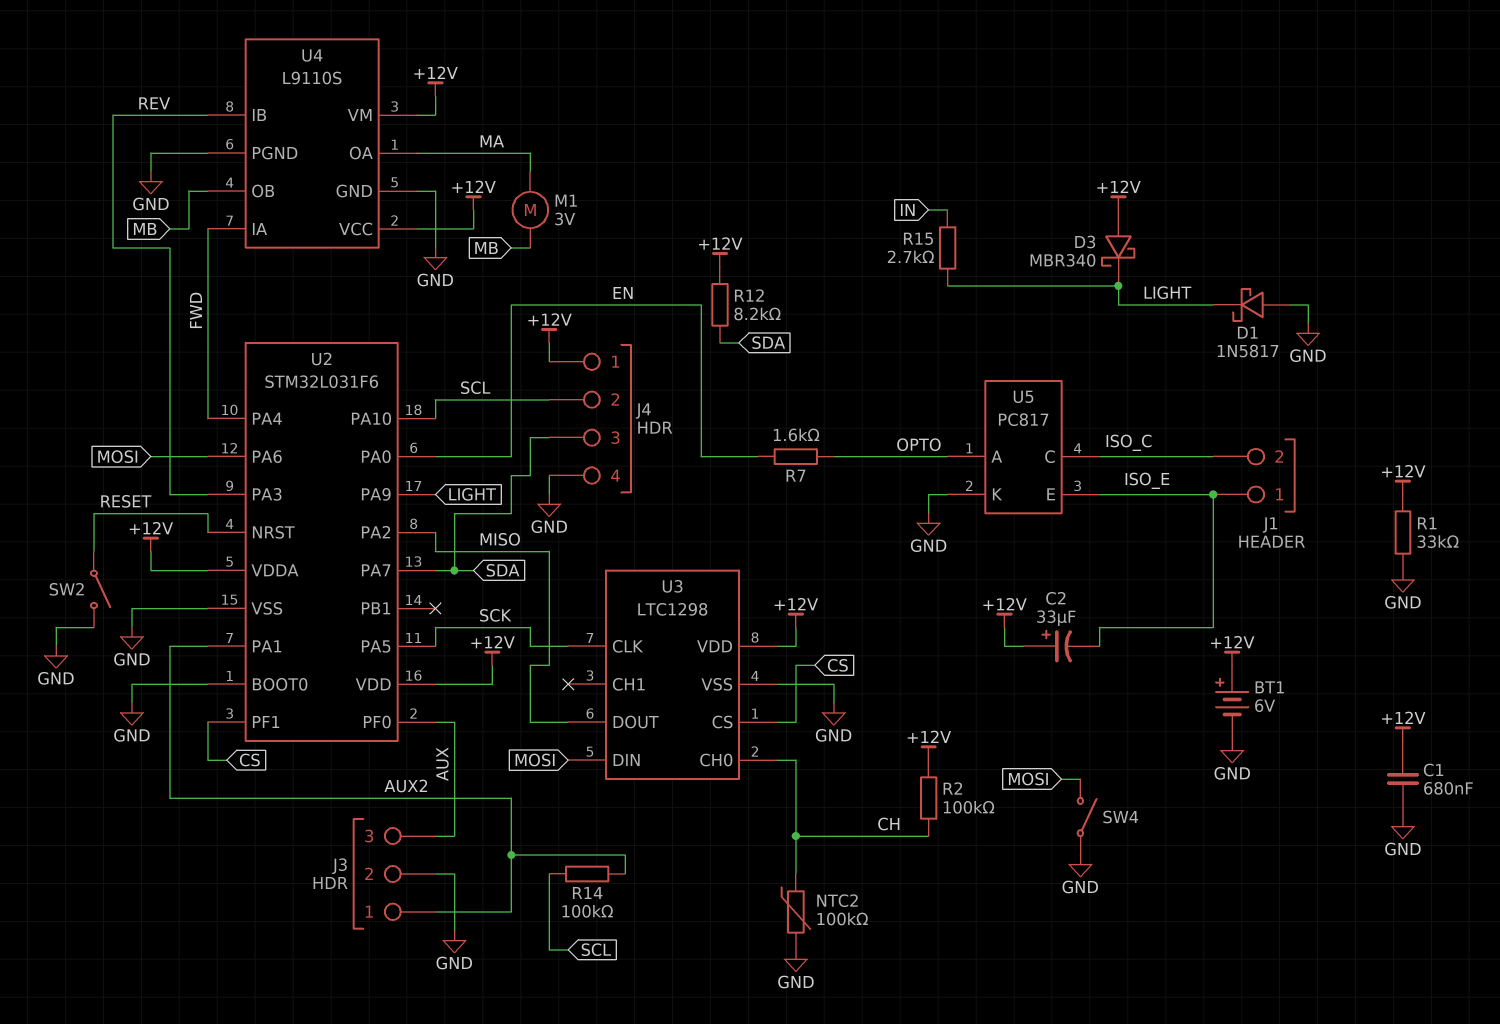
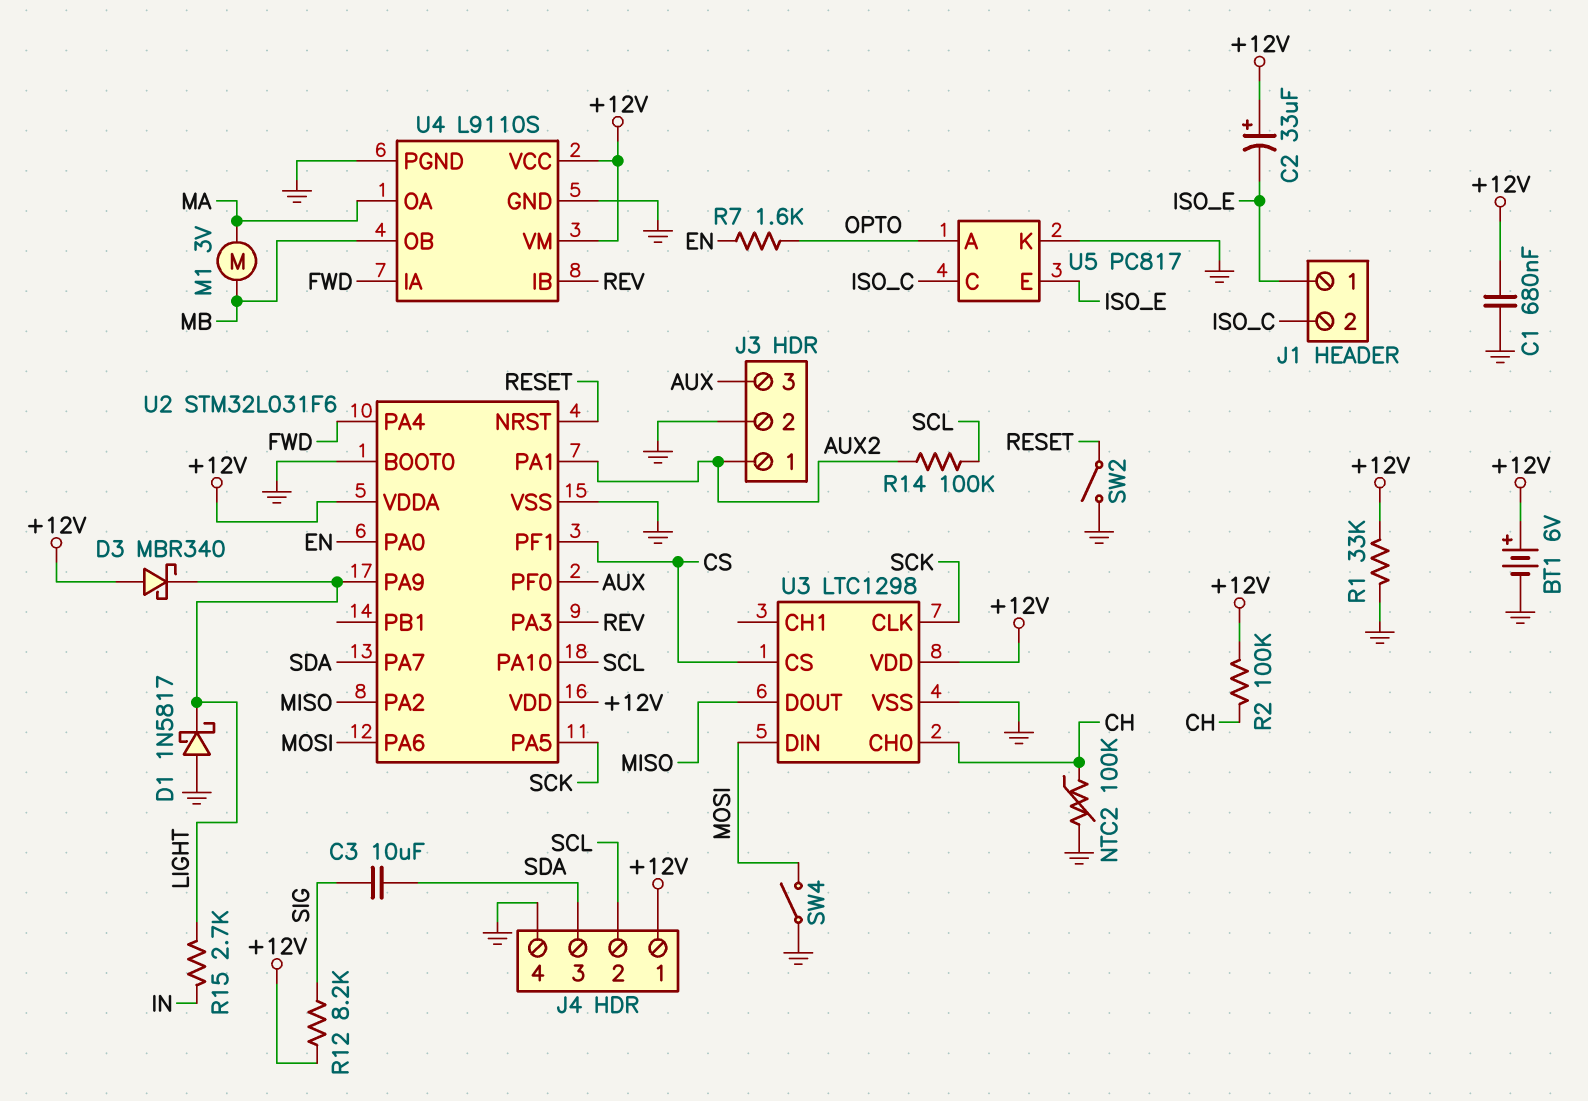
C3: none -> 10uF (SDA, SIG)
R12: 8.2k (+12V, SDA) -> 8.2k (+12V, SIG)

